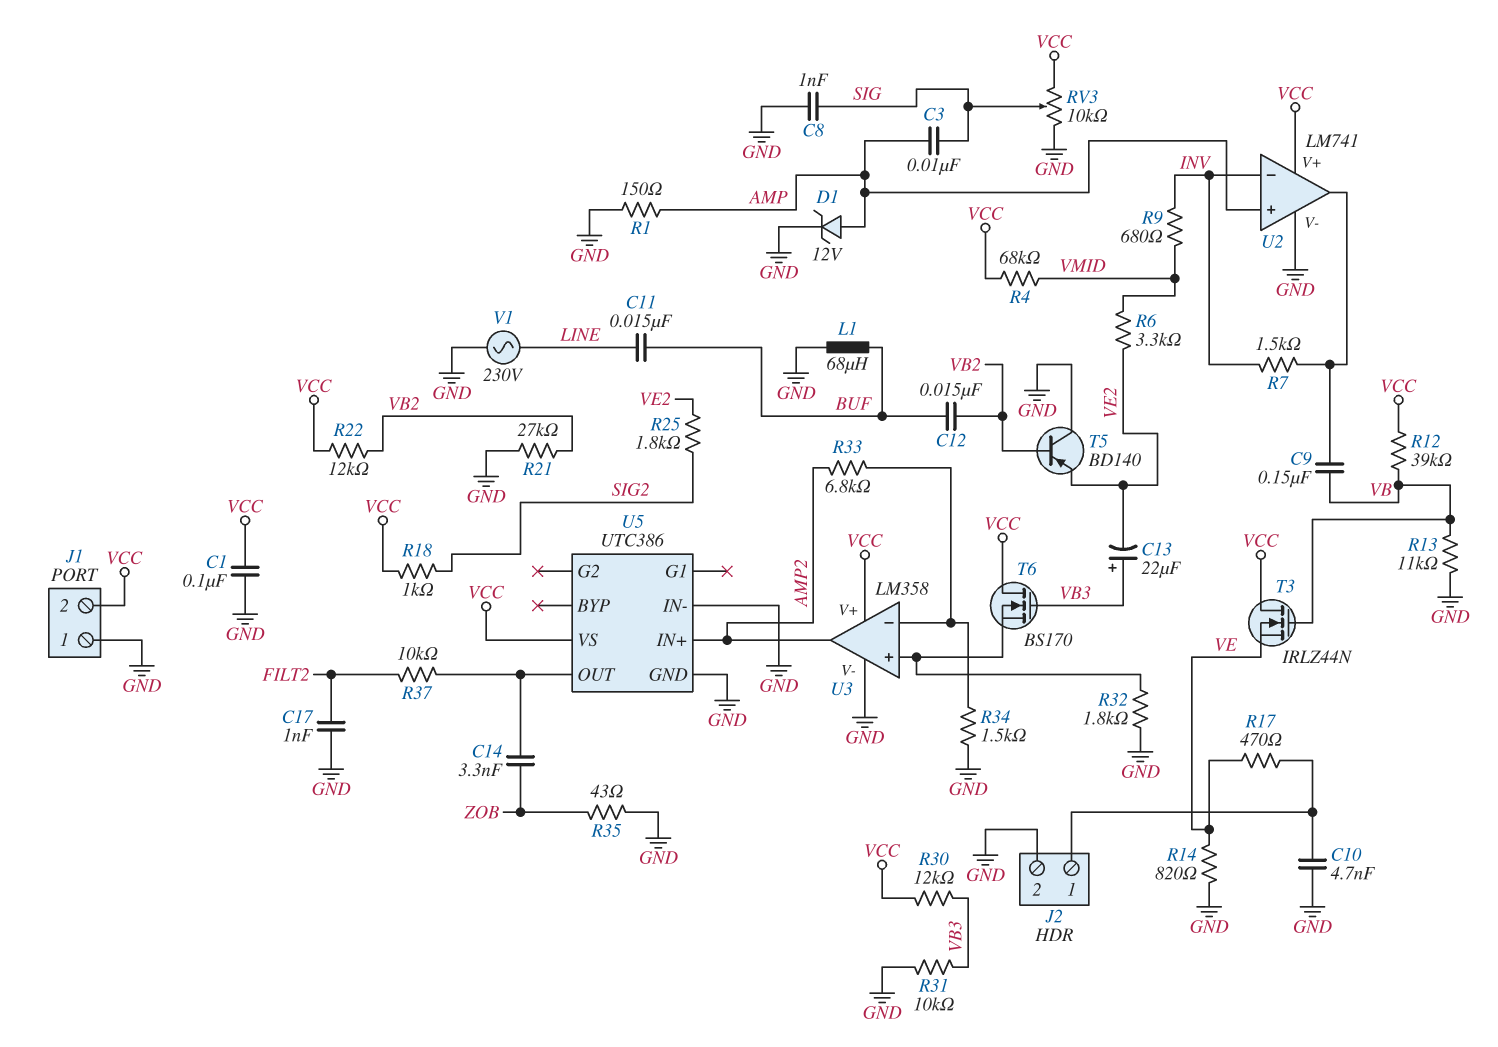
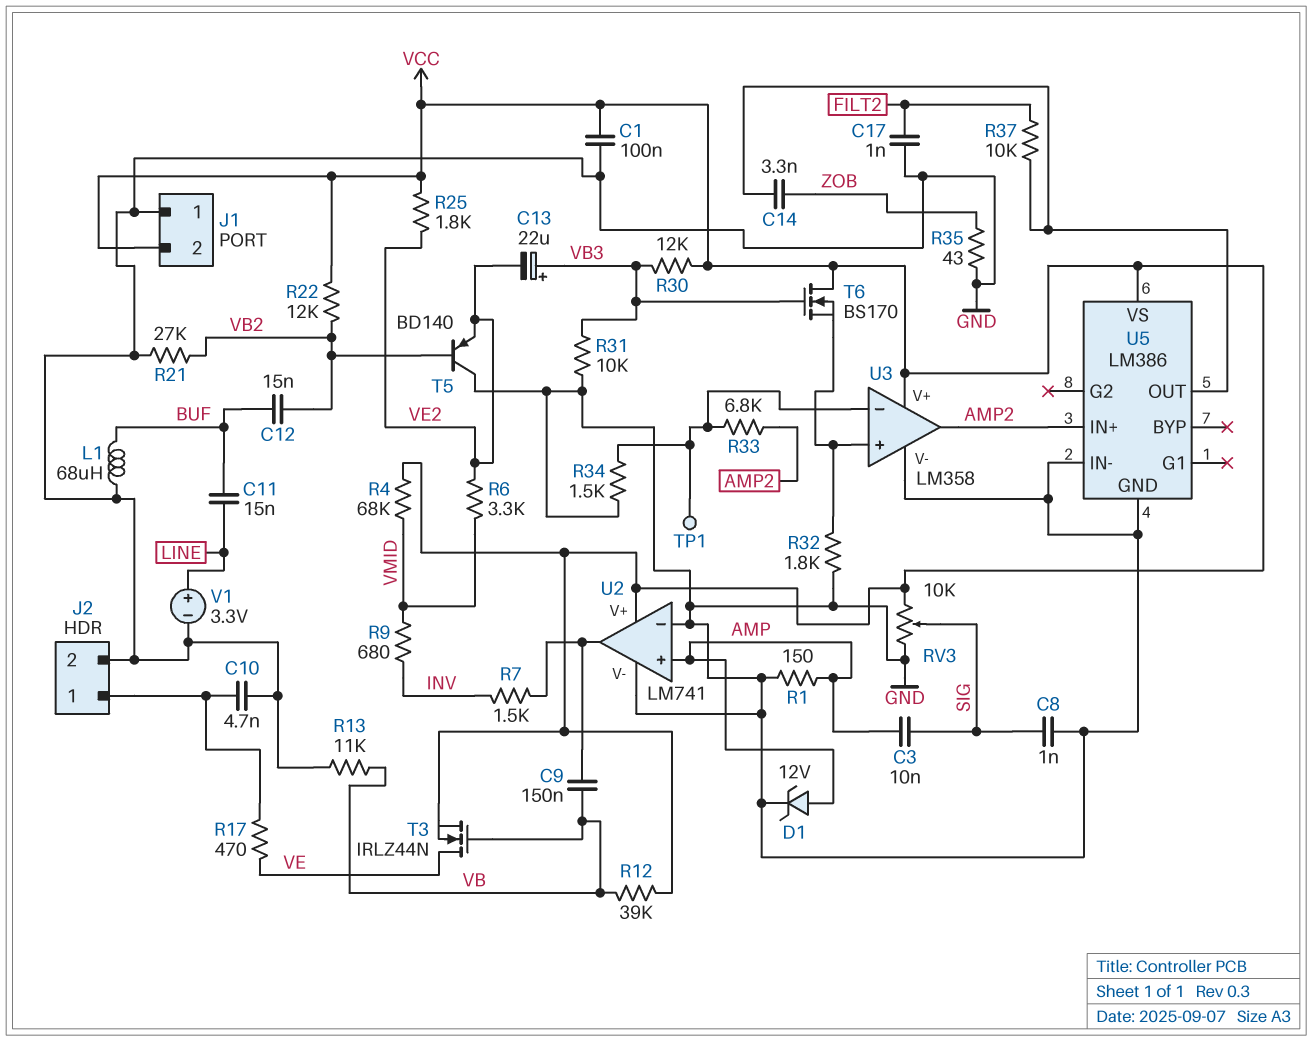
R14: 820 (GND, VE) -> none
R18: 1k (SIG2, VCC) -> none
R25: 1.8k (SIG2, VE2) -> 1.8k (VCC, VE2)
T3: NMOS IRLZ44N (G VB, D VCC, S VE) -> NMOS IRLZ44N (G VB, D VE, S VCC)
TP1: none -> test point (U3/in-)
U2 pin in-: INV -> GND
U5: UTC386 -> LM386
V1: AC 230V (GND, LINE) -> 3.3V (plus LINE, minus GND)

